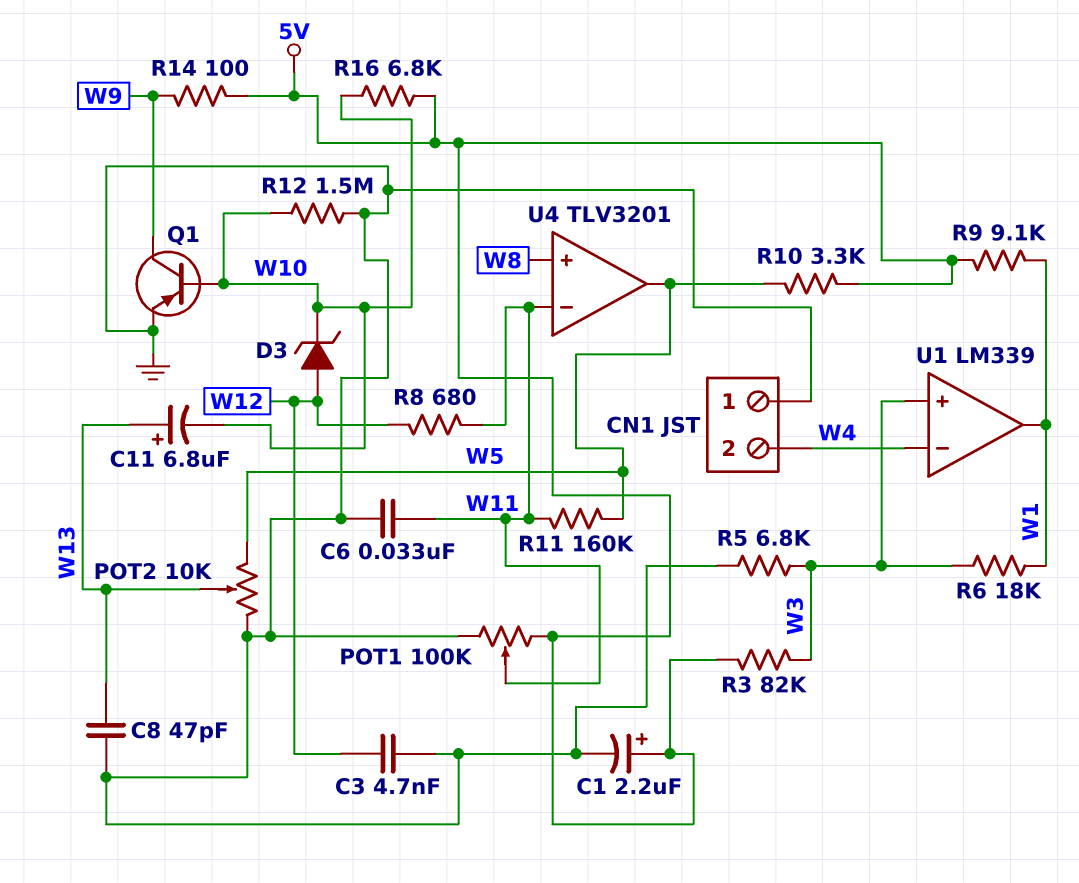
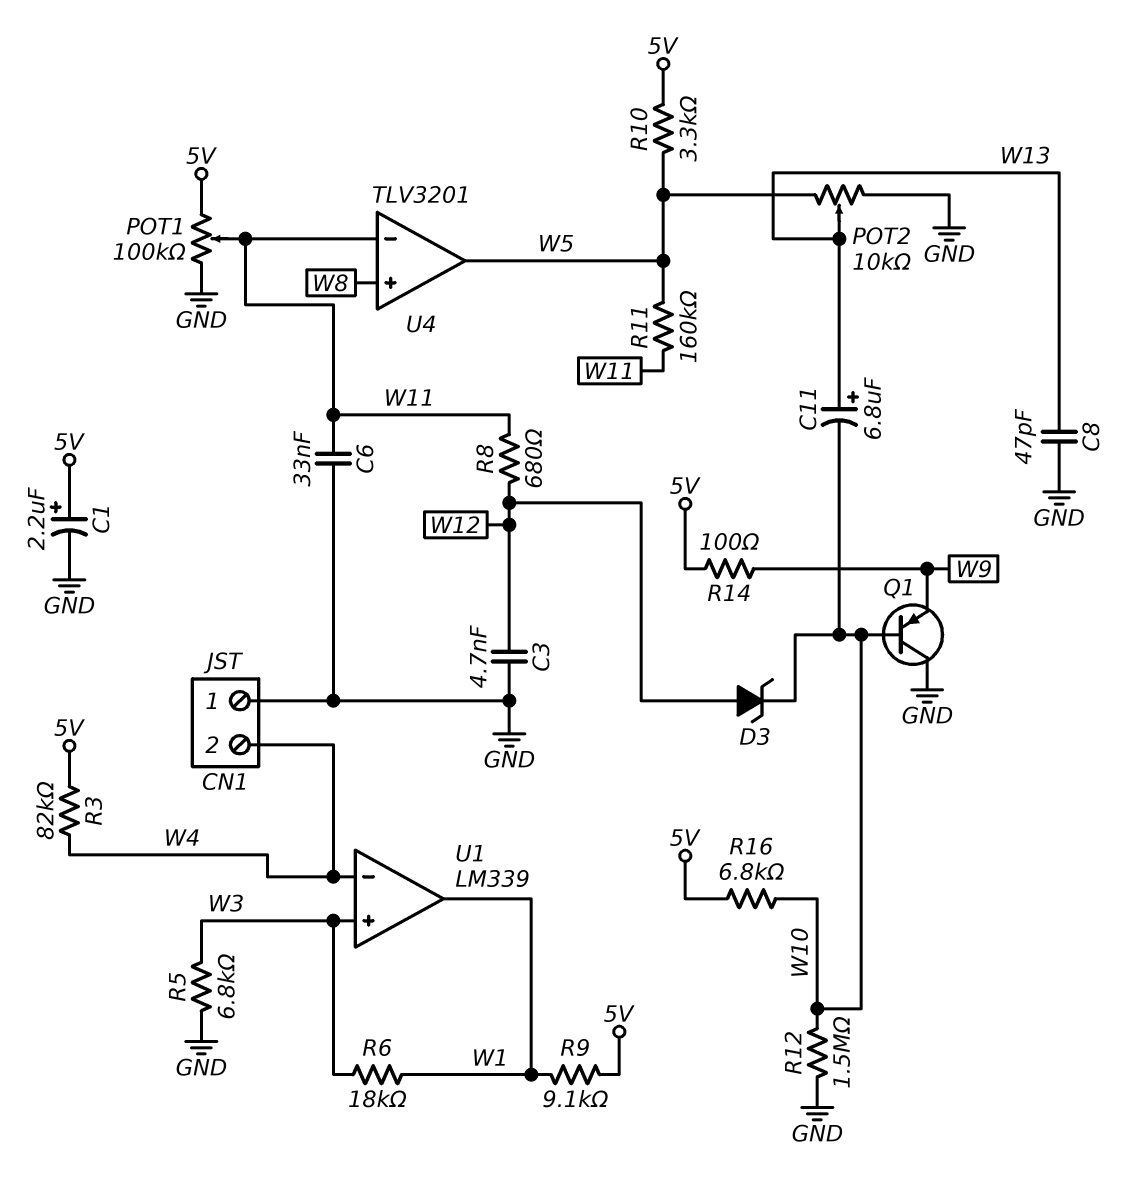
Q1: PNP (B W10, C W9, E GND) -> PNP (B W10, C GND, E W9)
R3: 82k (5V, W3) -> 82k (5V, W4)

